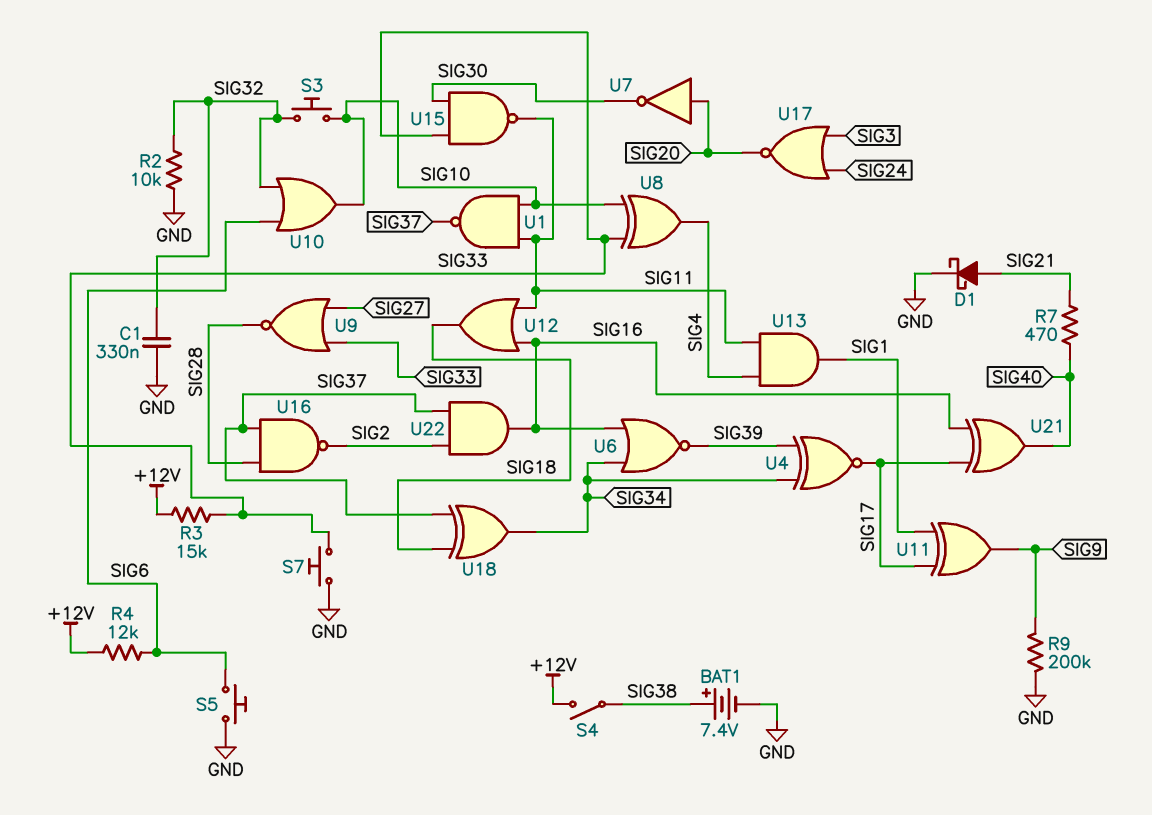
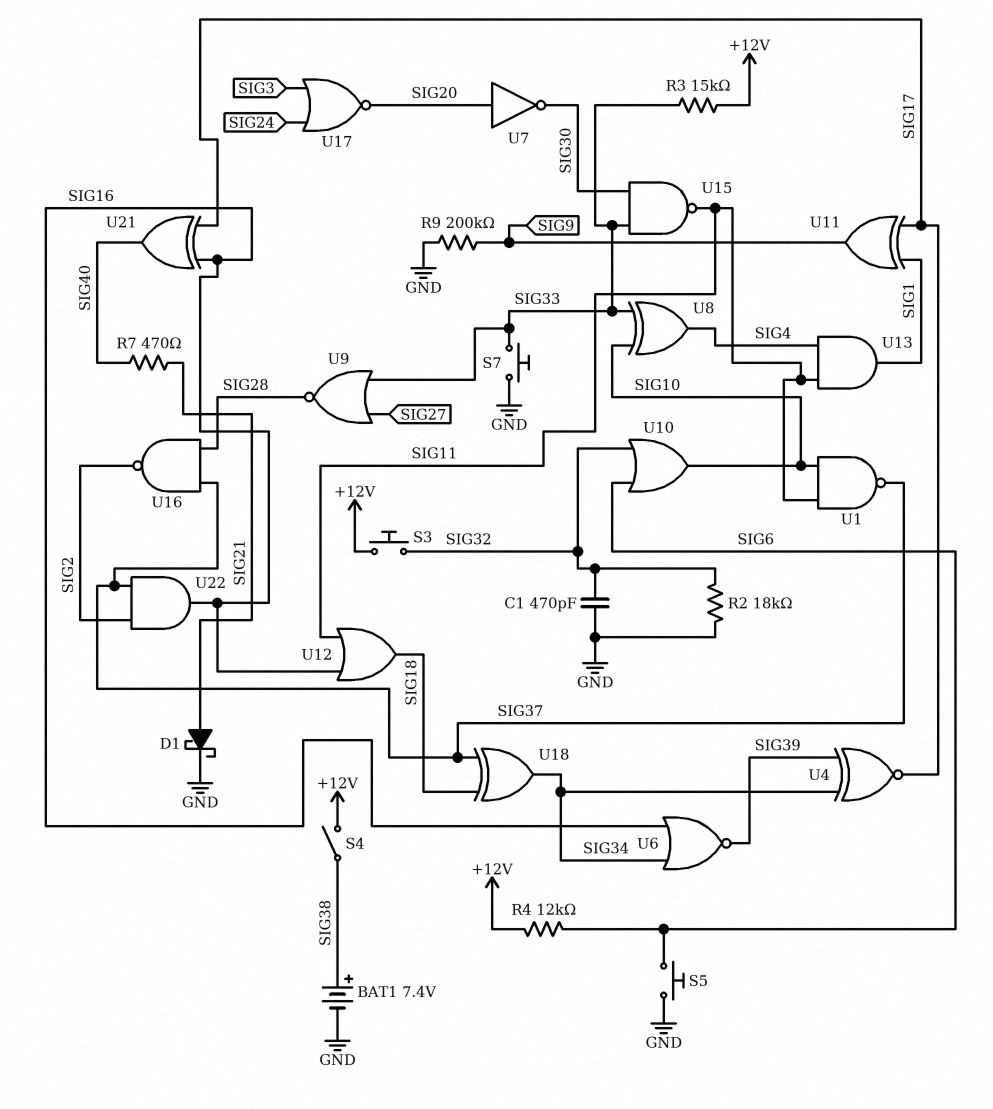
C1: 330nF (GND, SIG32) -> 470pF (GND, SIG32)
R2: 10k (GND, SIG32) -> 18k (GND, SIG32)
S3: button (SIG10, SIG32) -> button (+12V, SIG32)

